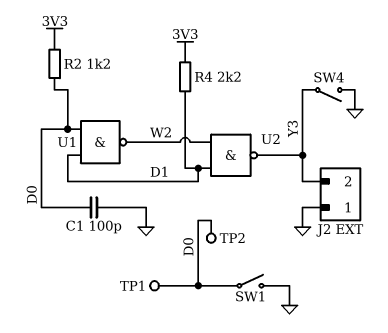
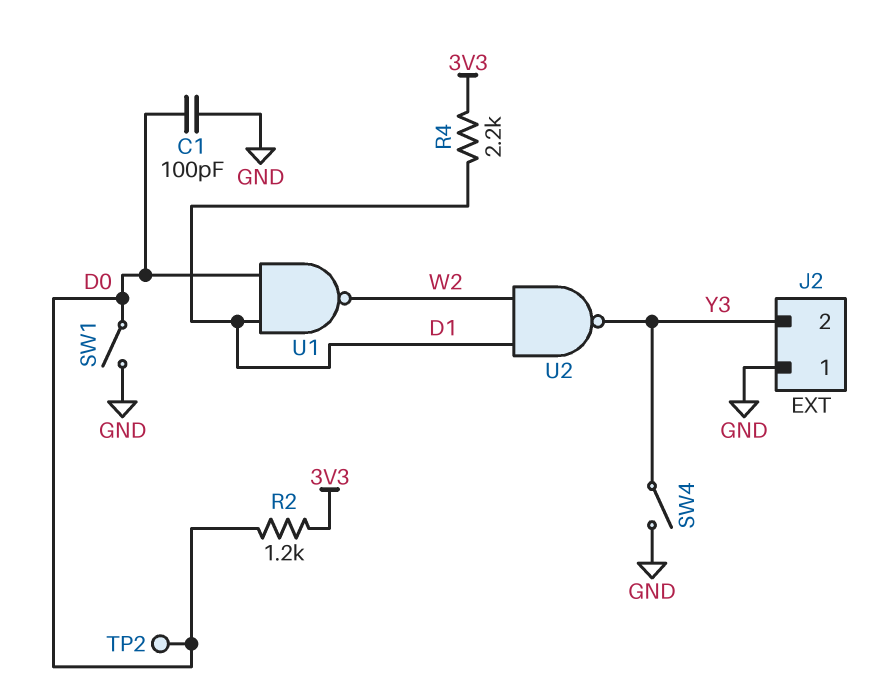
TP1: test point (D0) -> none

